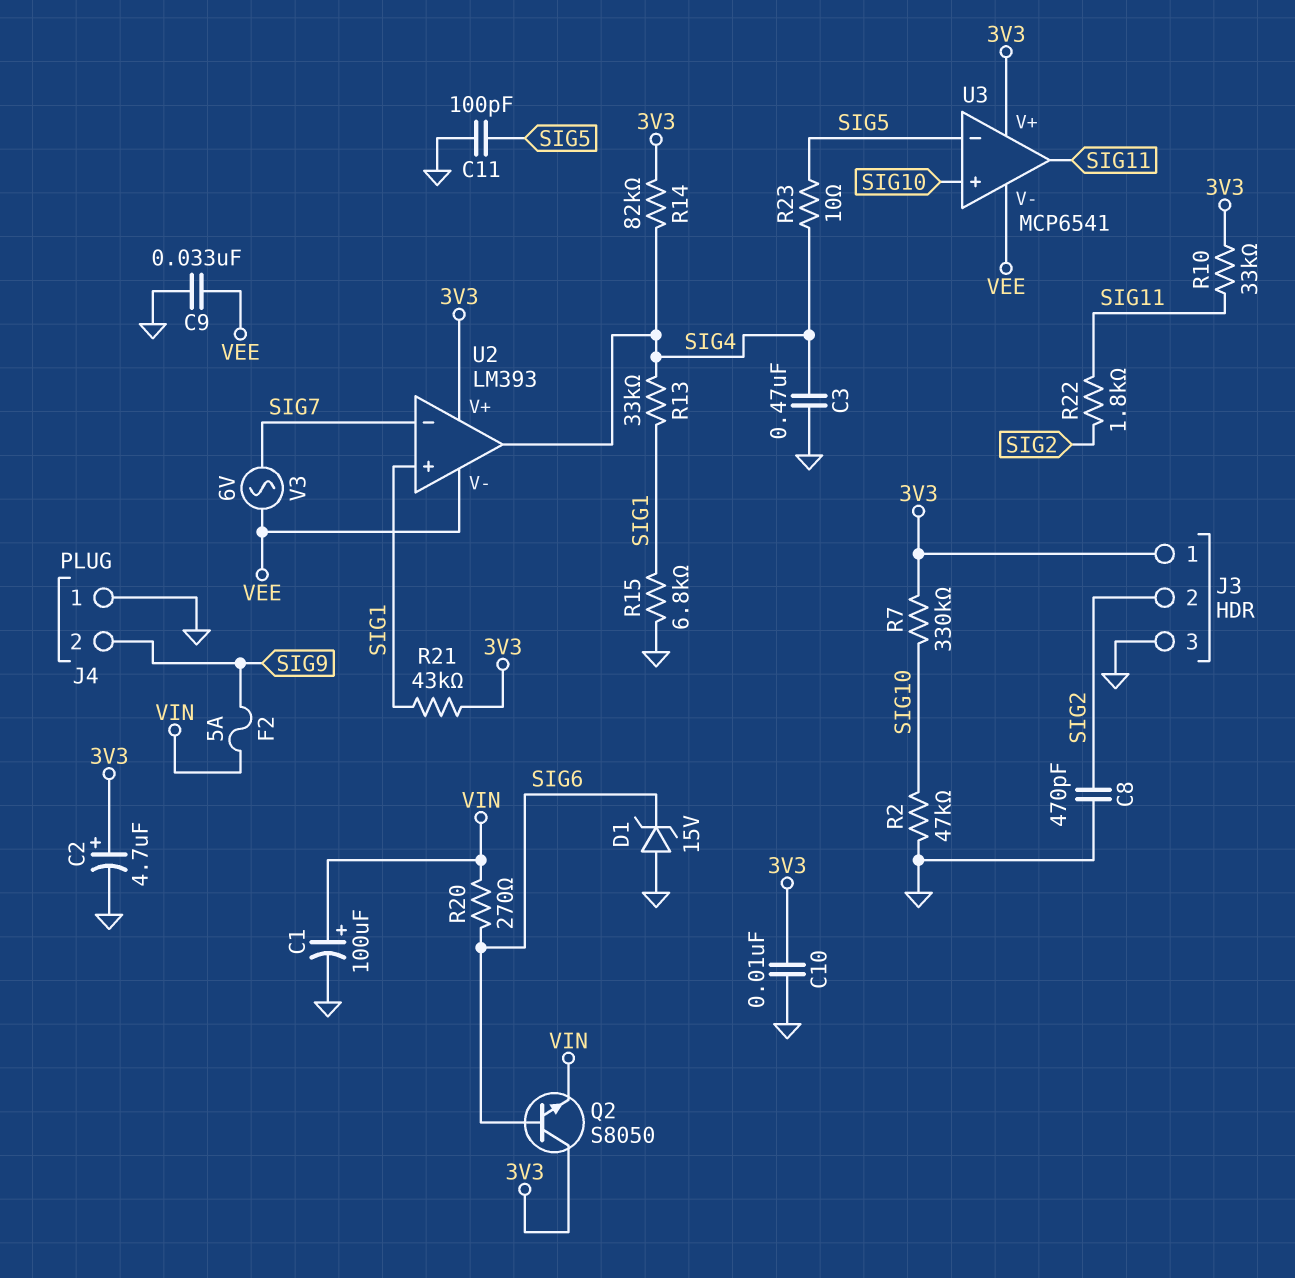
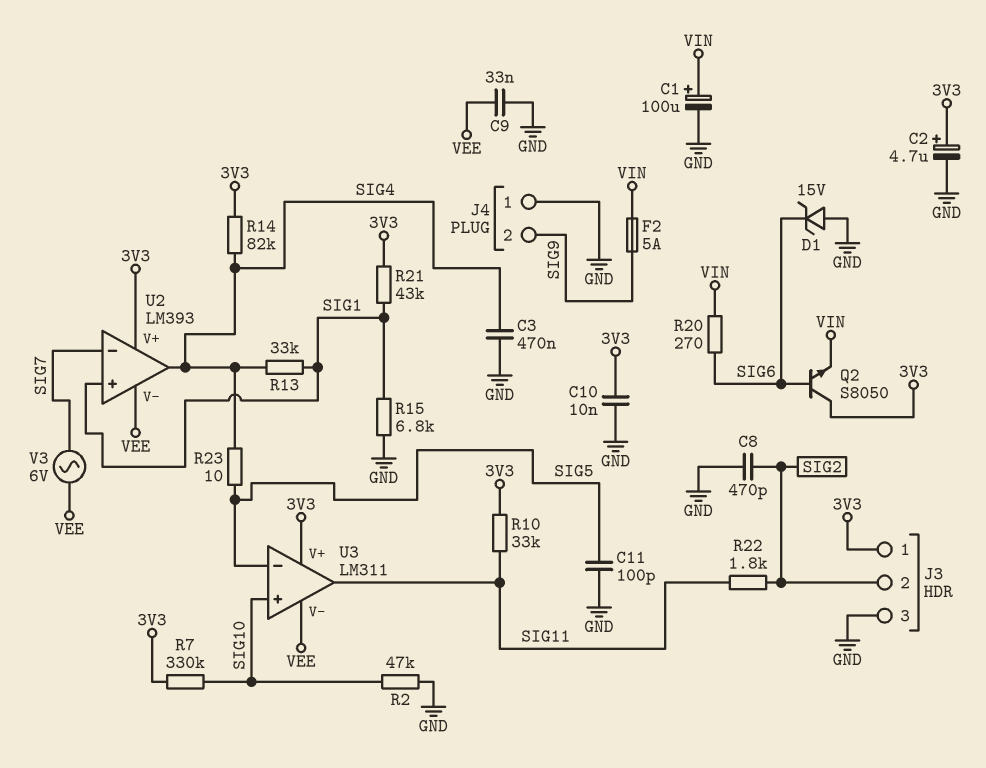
U3: MCP6541 -> LM311

